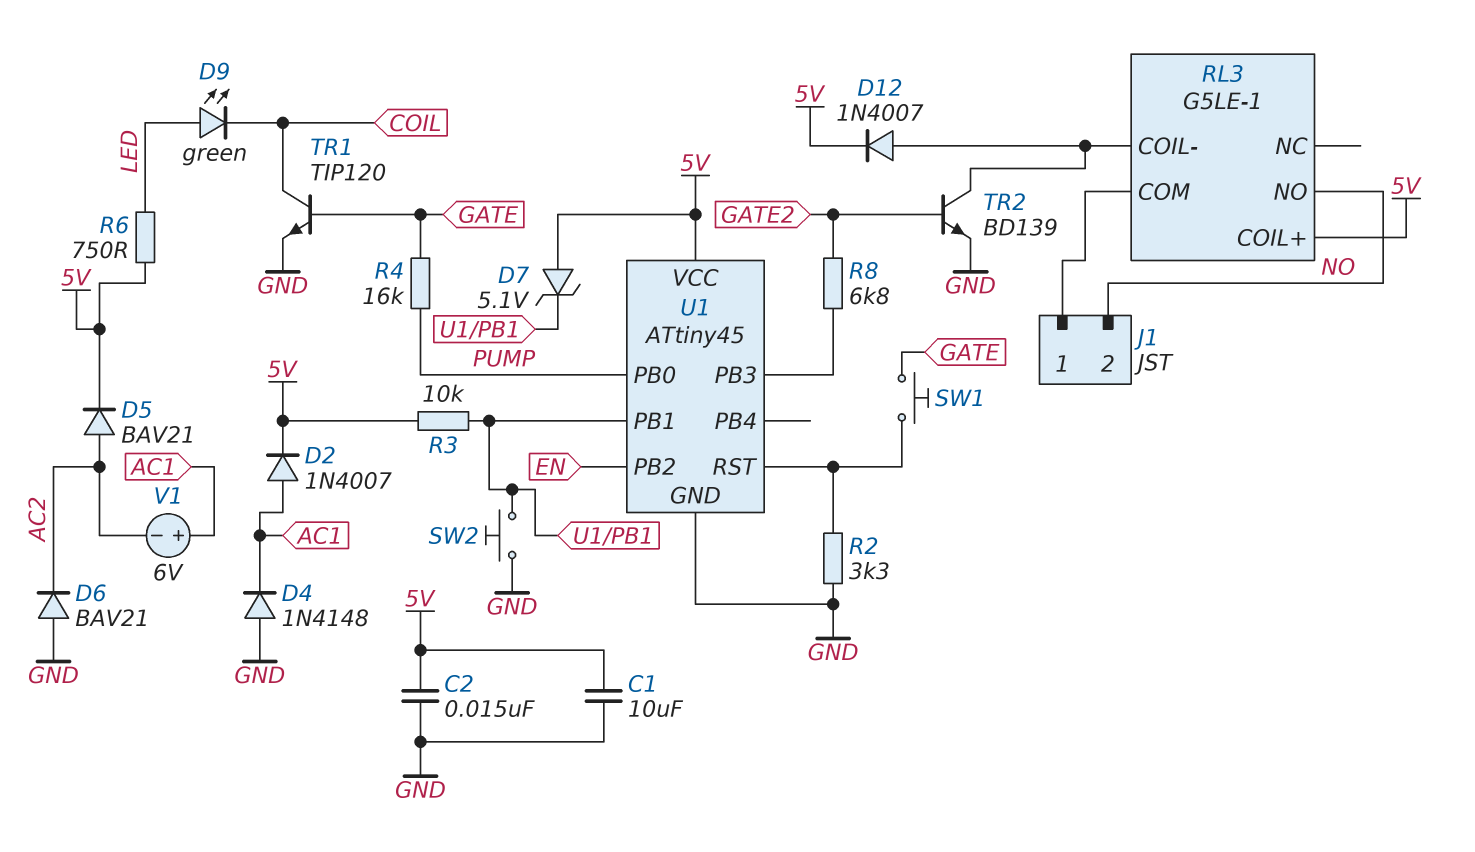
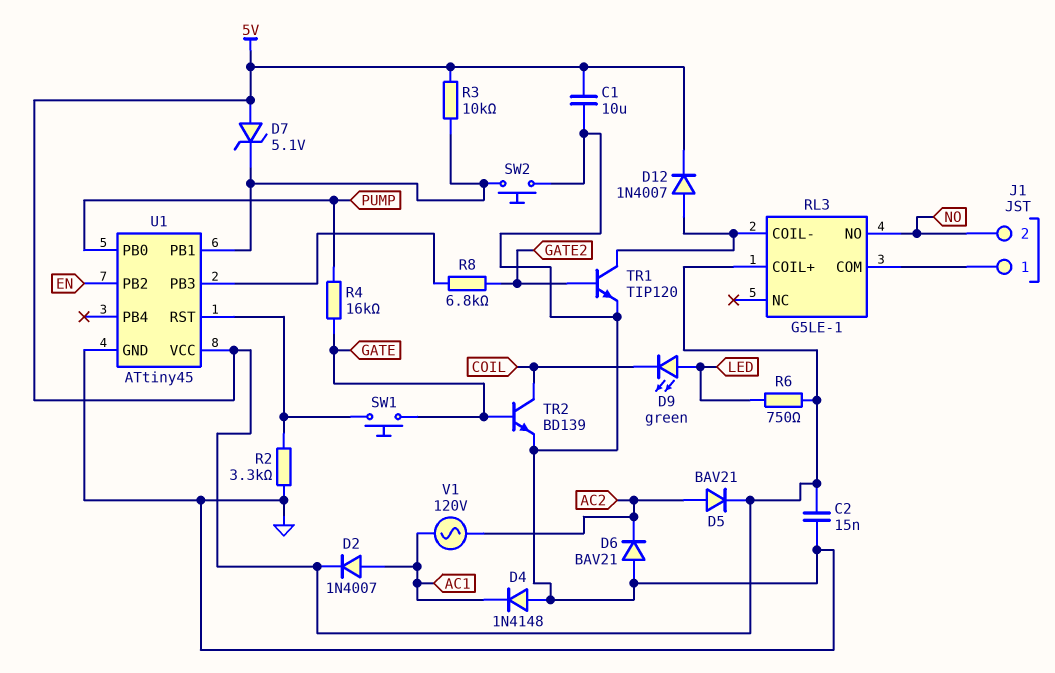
TR1: NPN TIP120 (B GATE, C COIL, E GND) -> NPN TIP120 (B GATE2, C RL3/COIL-, E GND)
TR2: NPN BD139 (B GATE2, C RL3/COIL-, E GND) -> NPN BD139 (B GATE, C COIL, E GND)
V1: 6V (plus AC1, minus AC2) -> AC 120V (AC1, AC2)

